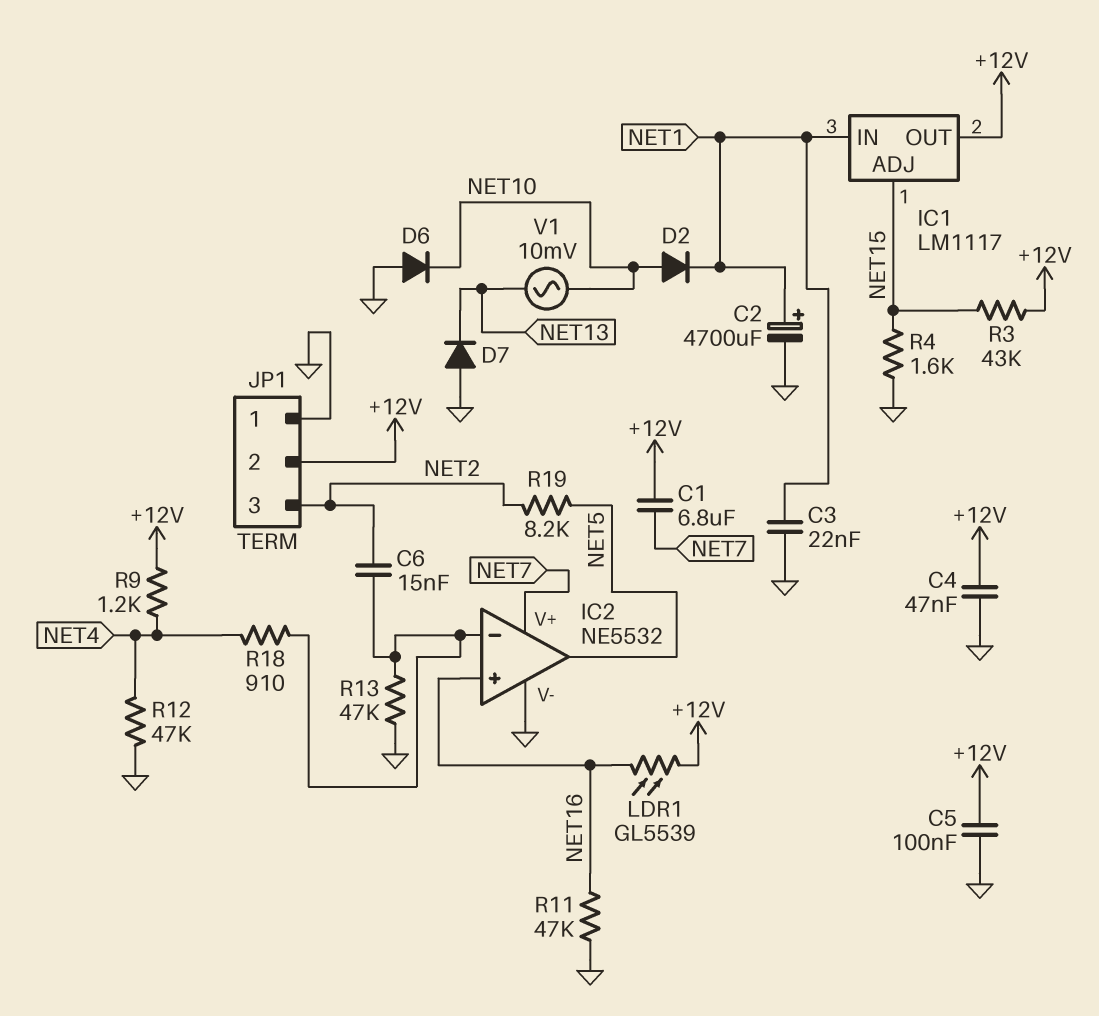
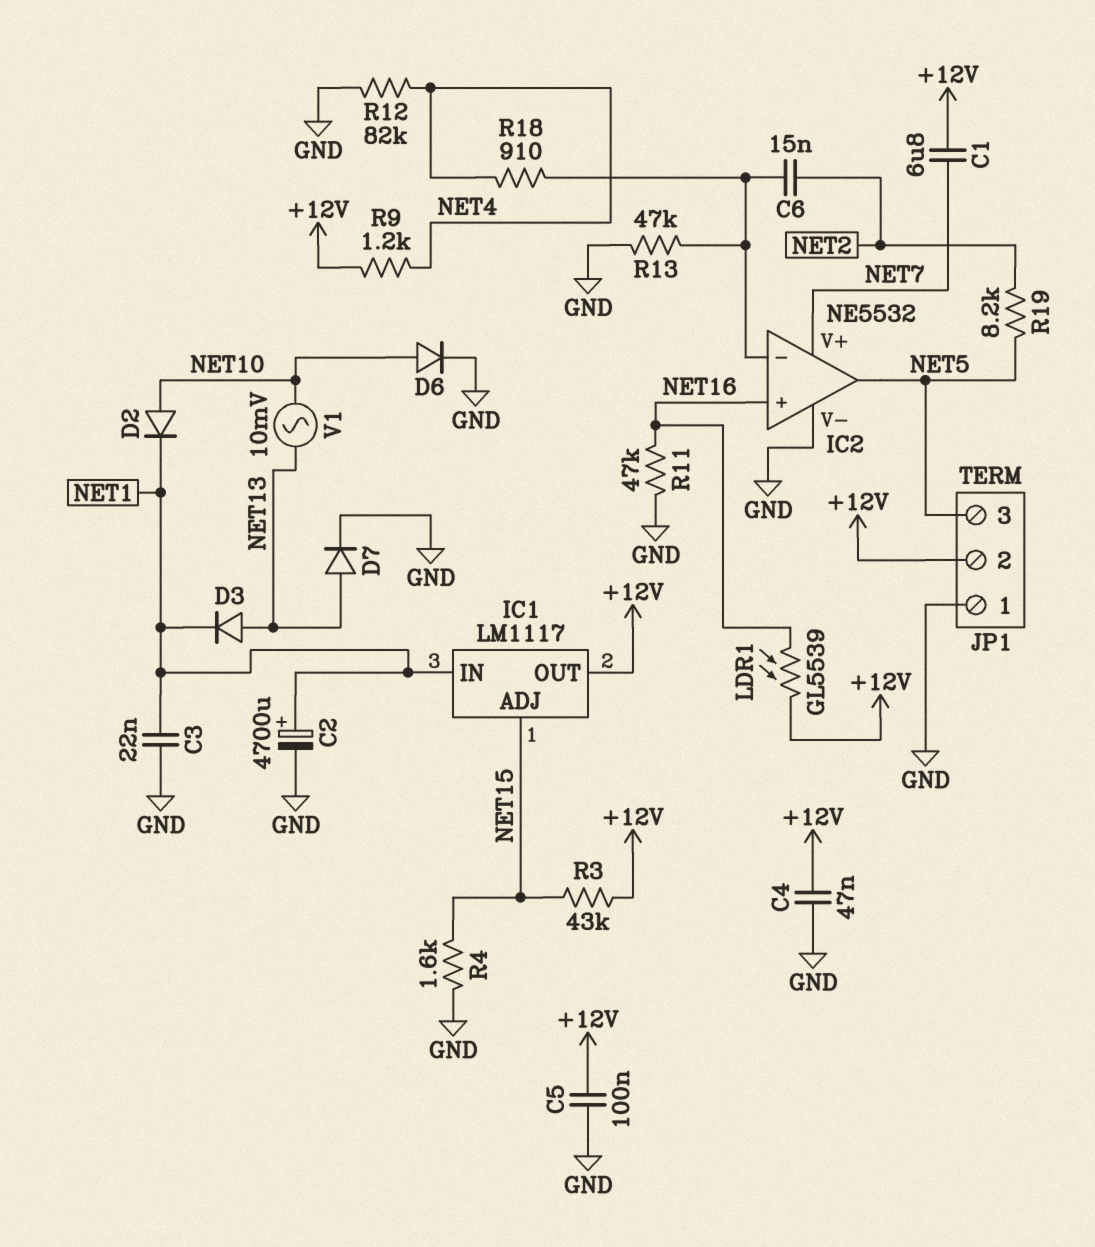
D3: none -> diode (A NET13, K NET1)
D6: diode (A GND, K NET10) -> diode (A NET10, K GND)
D7: diode (A GND, K NET13) -> diode (A NET13, K GND)
JP1 pin 3: NET2 -> NET5
R12: 47k (GND, NET4) -> 82k (GND, NET4)

